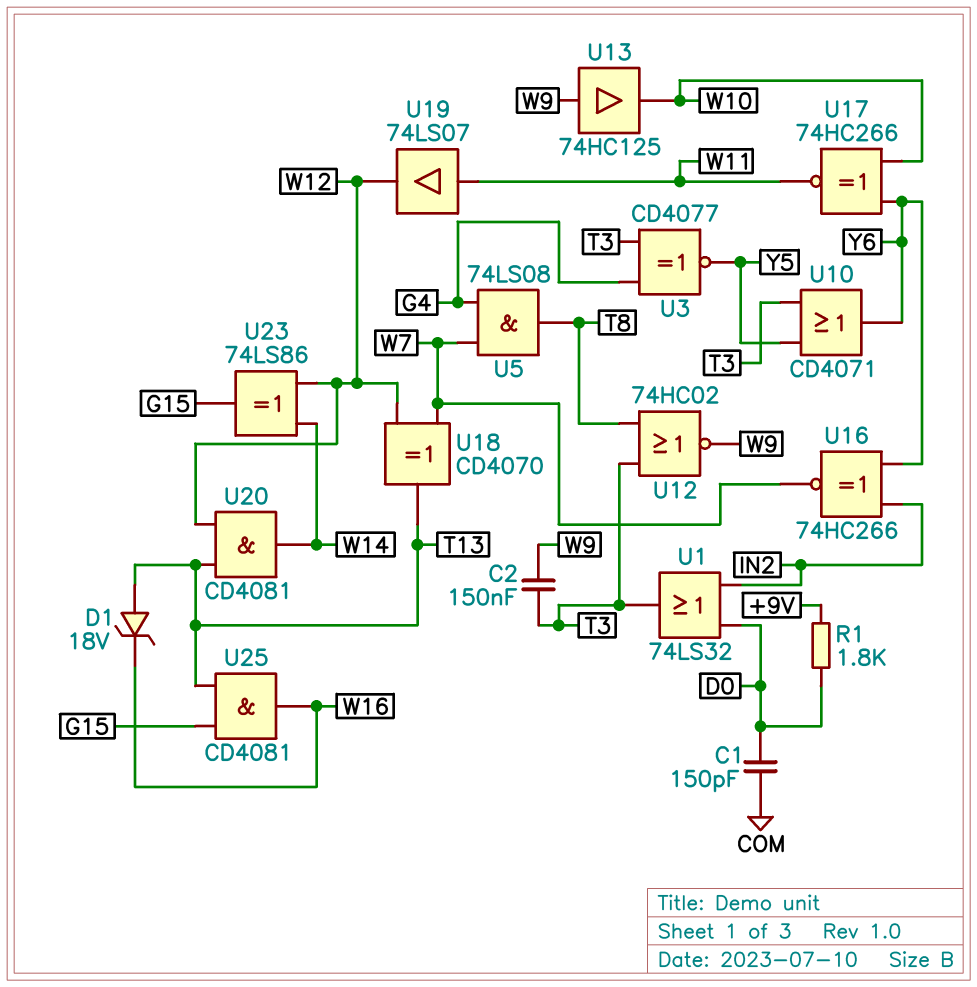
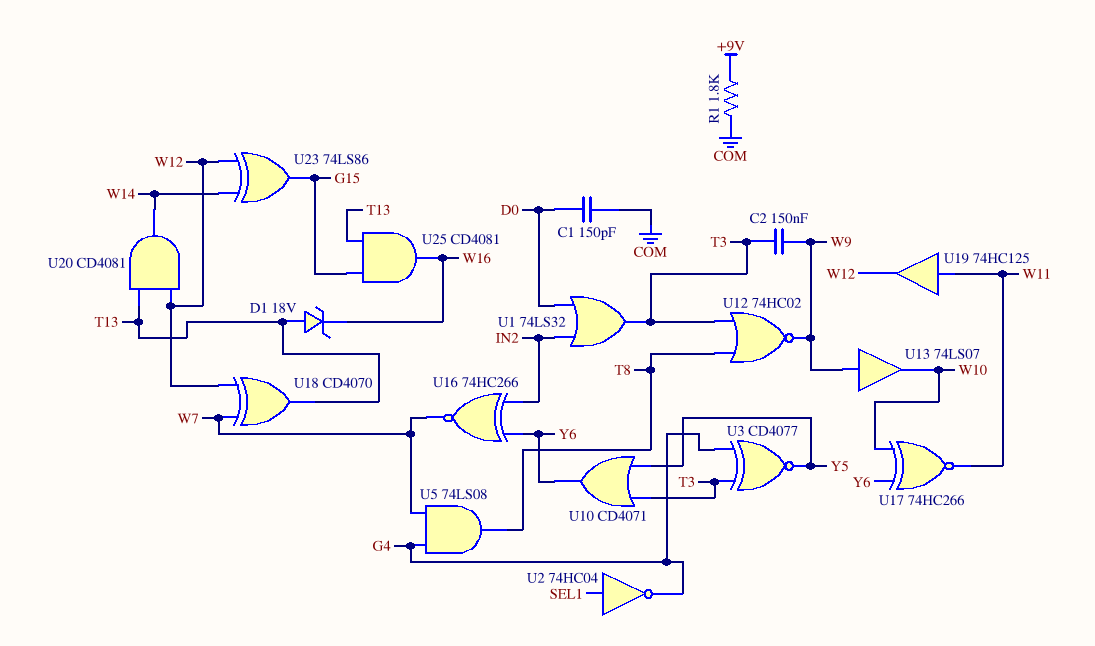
R1: 1.8k (+9V, D0) -> 1.8k (+9V, COM)
U2: none -> NOT 74HC04 (in SEL1, out G4)
U13: buffer 74HC125 (in W9, out W10) -> buffer 74LS07 (in W9, out W10)
U19: buffer 74LS07 (in W11, out W12) -> buffer 74HC125 (in W11, out W12)

